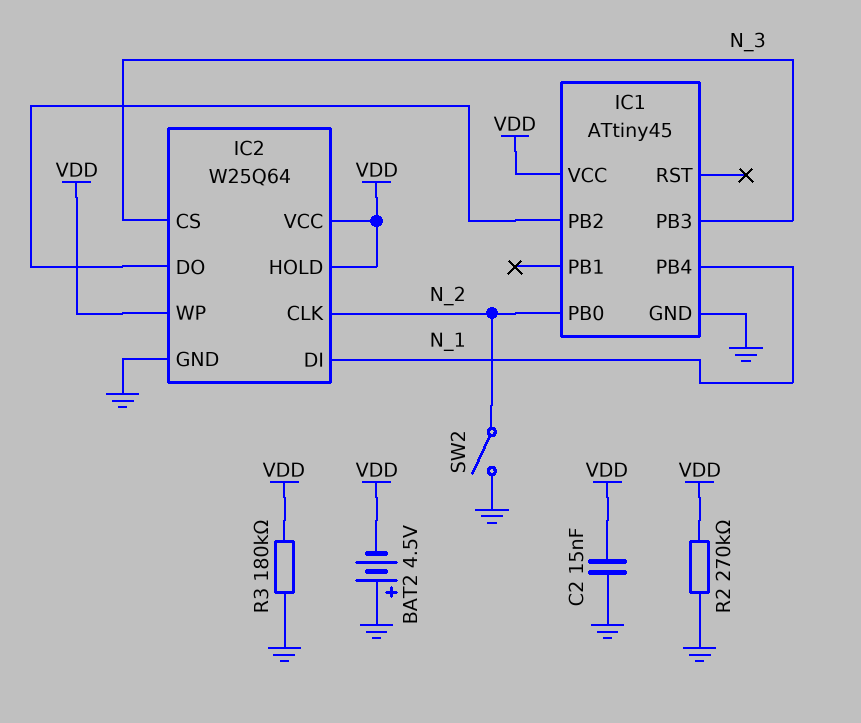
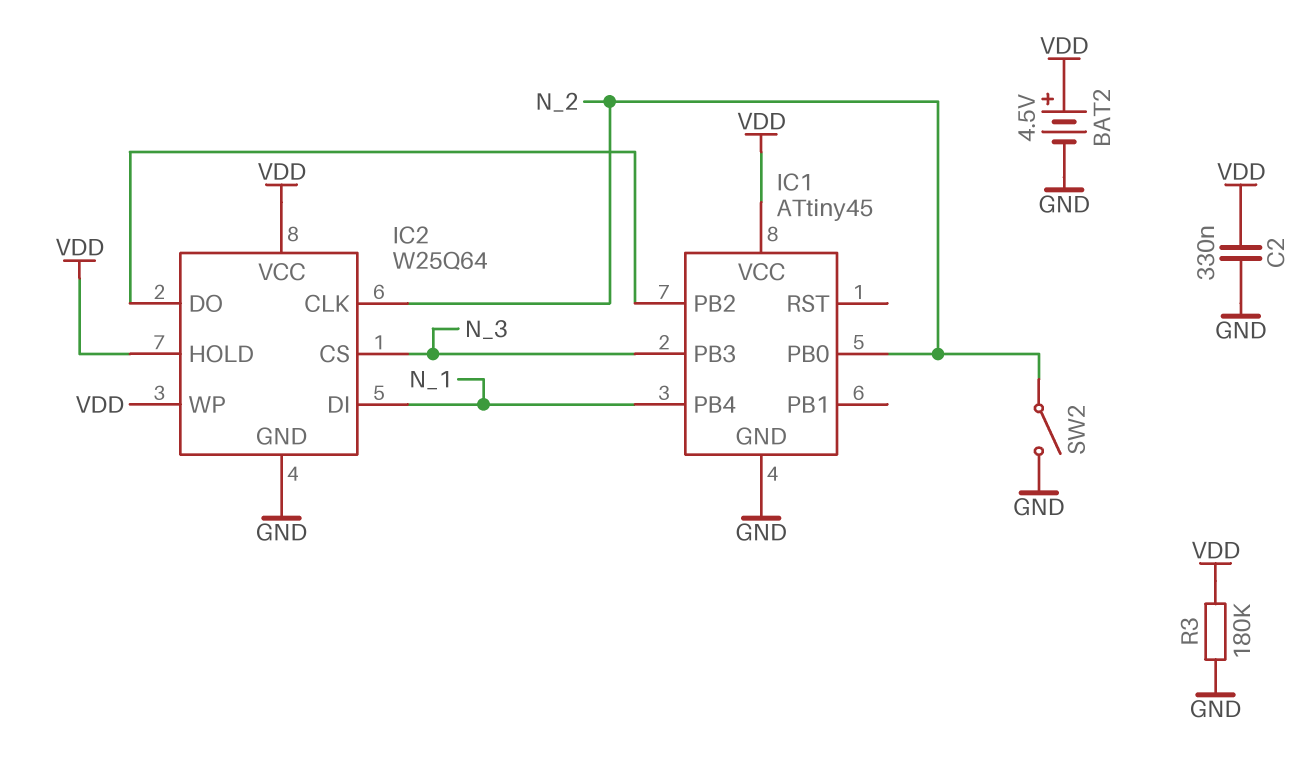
BAT2: 4.5V (plus GND, minus VDD) -> 4.5V (plus VDD, minus GND)
C2: 15nF (GND, VDD) -> 330nF (GND, VDD)
R2: 270k (GND, VDD) -> none

